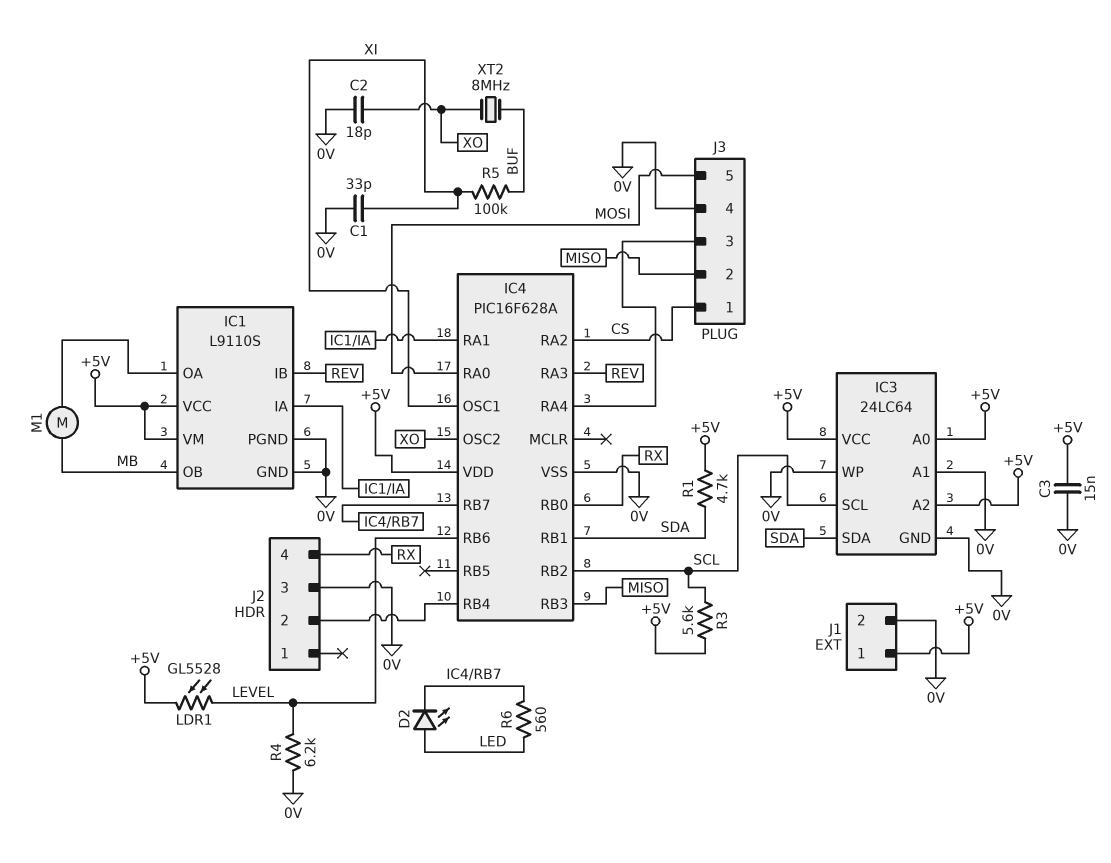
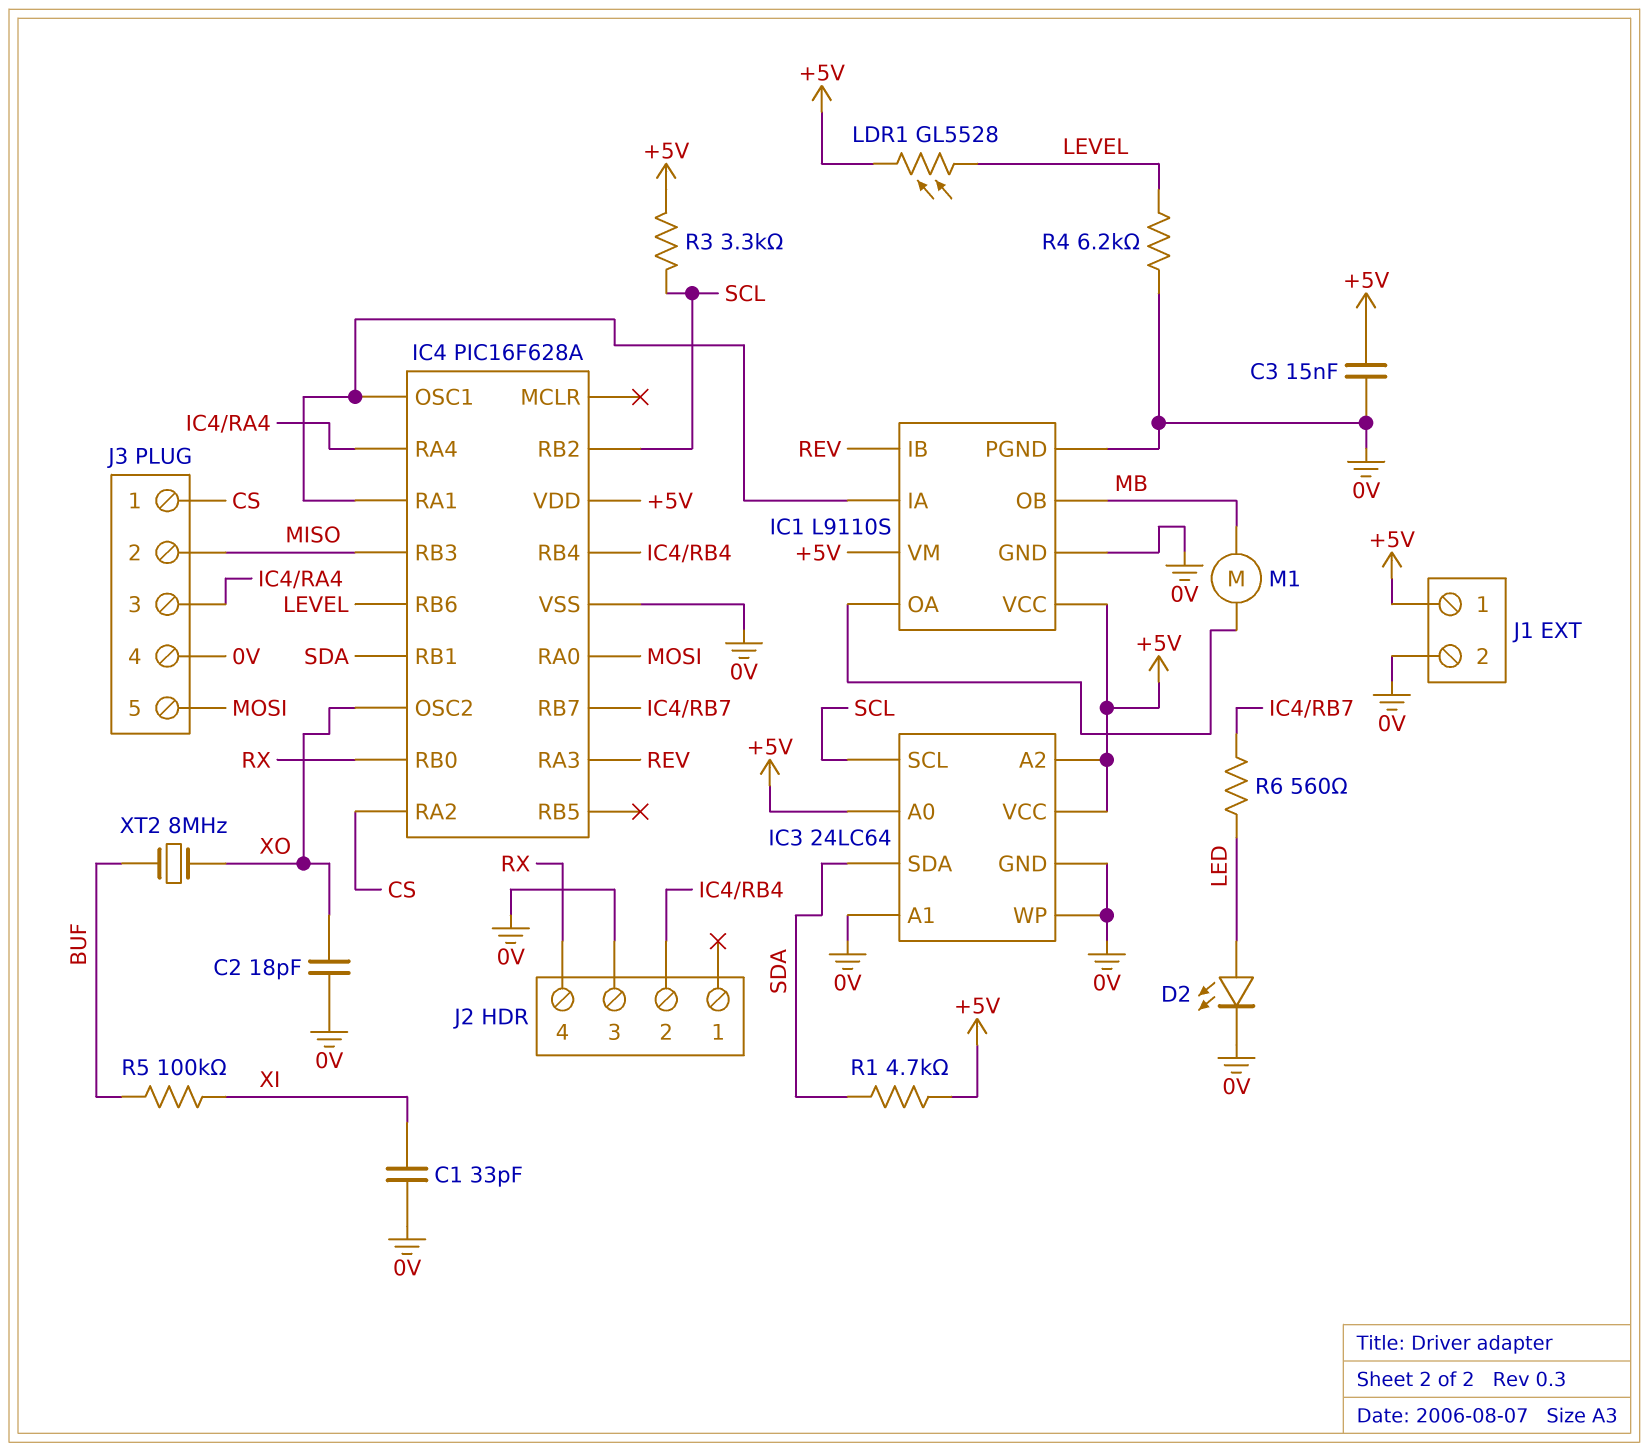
D2: LED (A LED, K IC4/RB7) -> LED (A LED, K 0V)
IC4 pin OSC1: XI -> IC1/IA
R3: 5.6k (+5V, SCL) -> 3.3k (+5V, SCL)

